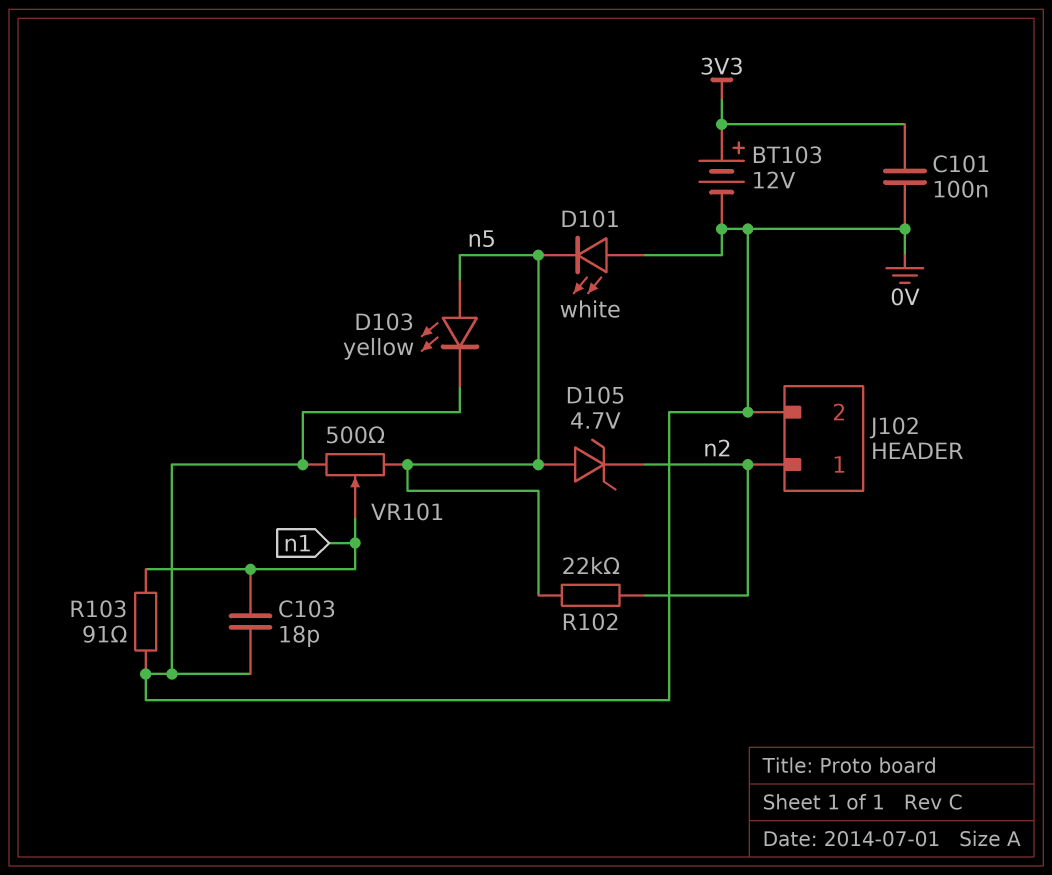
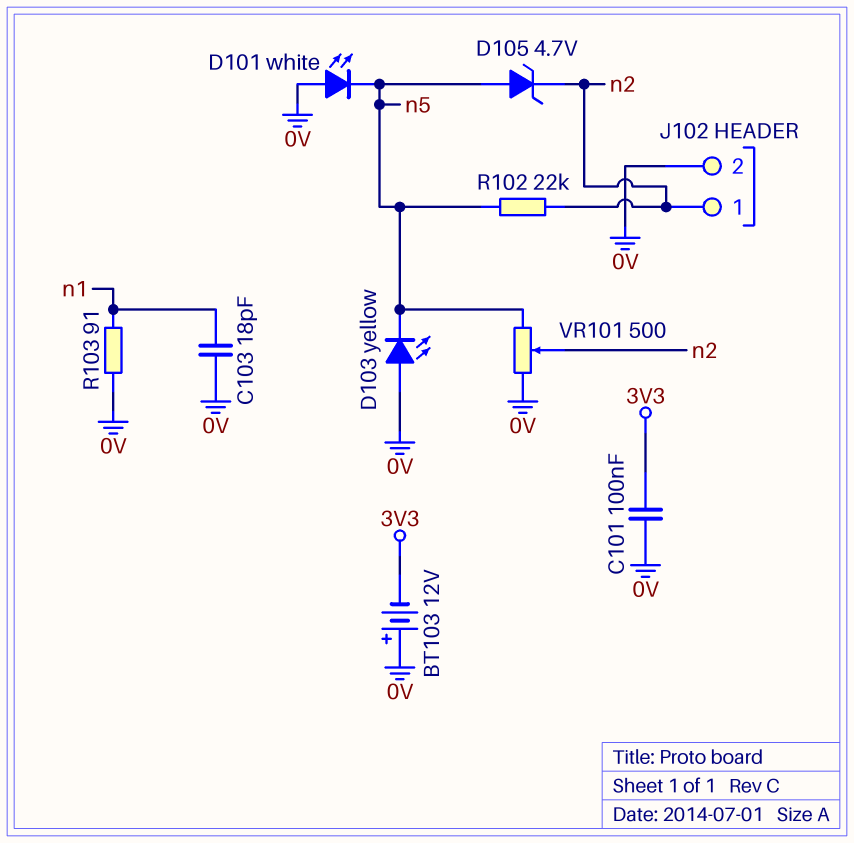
BT103: 12V (plus 3V3, minus 0V) -> 12V (plus 0V, minus 3V3)
D103: LED yellow (A n5, K 0V) -> LED yellow (A 0V, K n5)
VR101: 500 (0V, n5, wiper n1) -> 500 (0V, n5, wiper n2)

